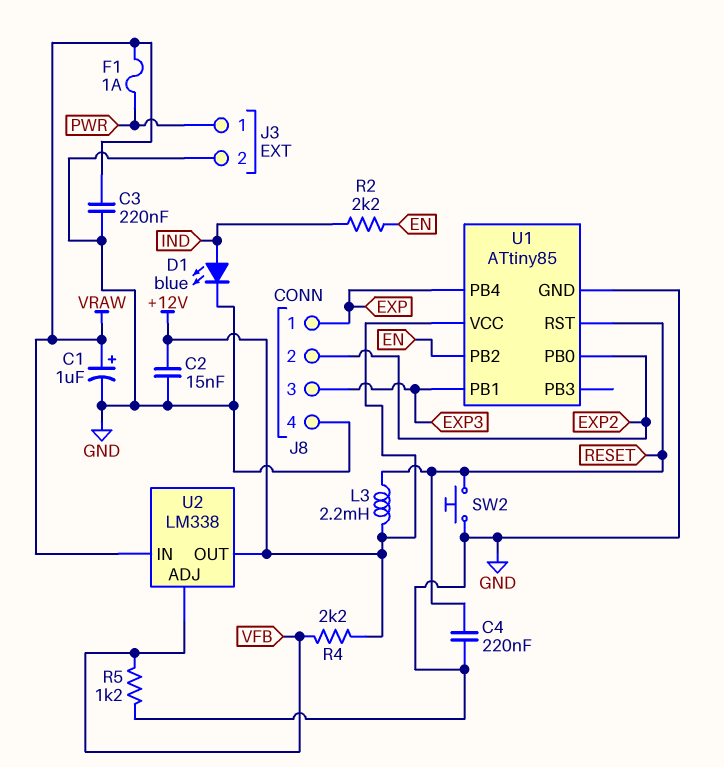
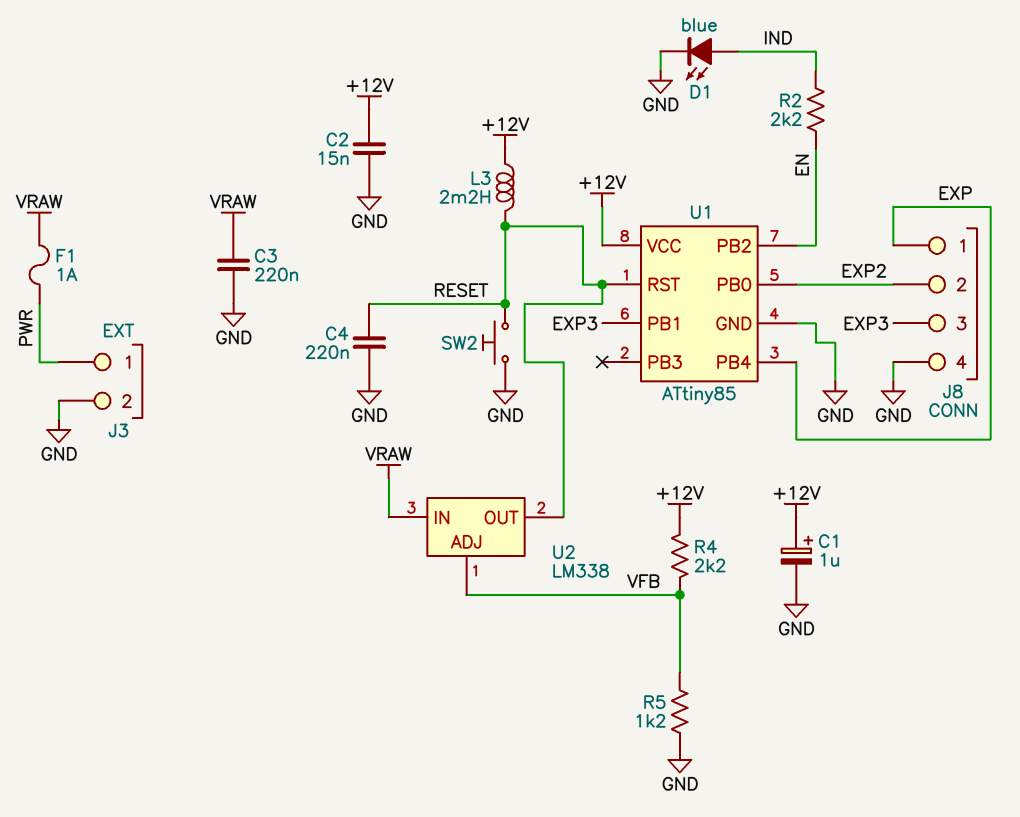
C1: 1uF (plus VRAW, minus GND) -> 1uF (plus +12V, minus GND)
U2 pin OUT: +12V -> RESET

